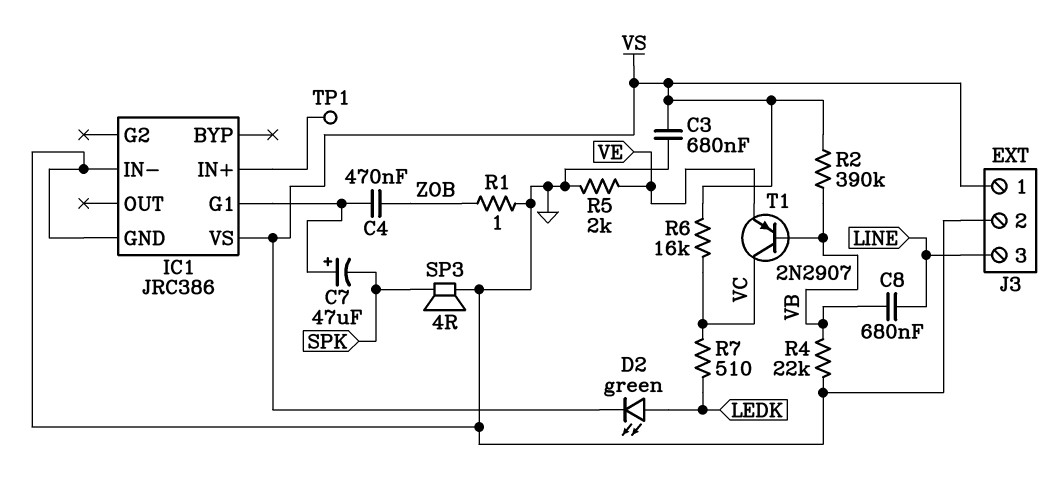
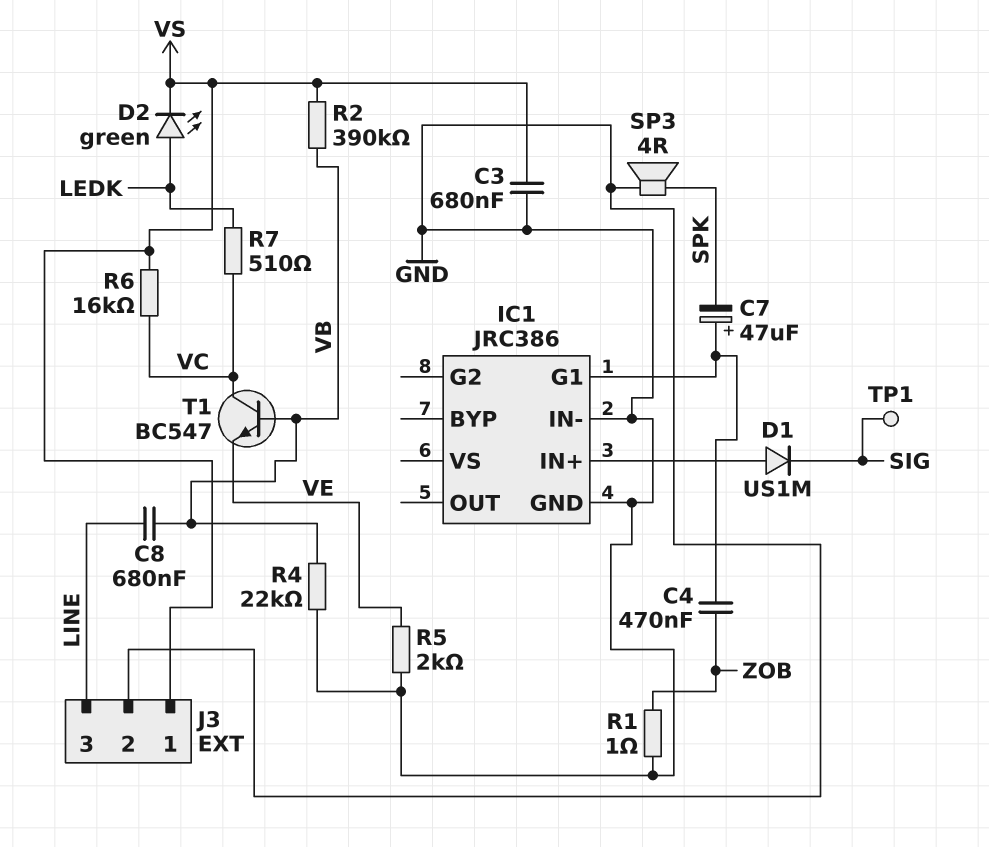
D1: none -> diode US1M (A IC1/IN+, K SIG)
IC1 pin VS: VS -> none
T1: PNP 2N2907 (B VB, C VC, E VE) -> NPN BC547 (B VB, C VC, E VE)
TP1: test point (IC1/IN+) -> test point (SIG)

